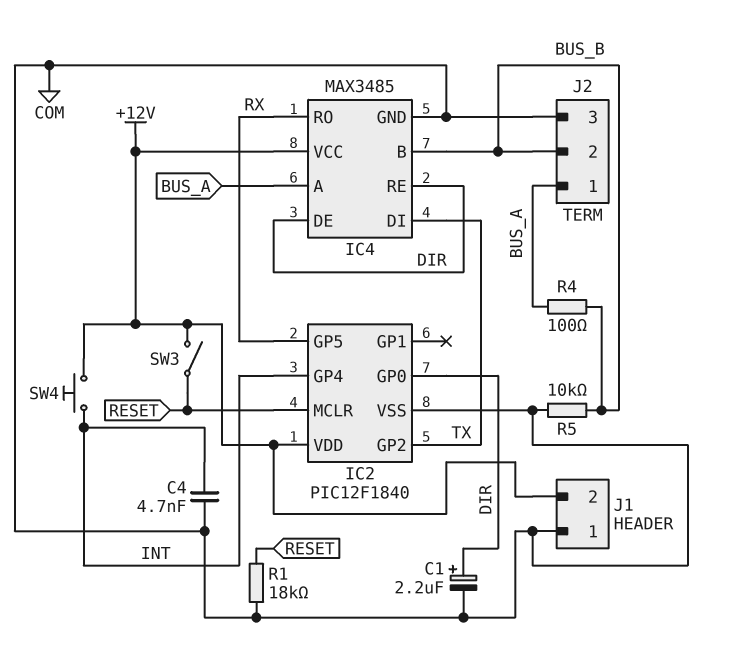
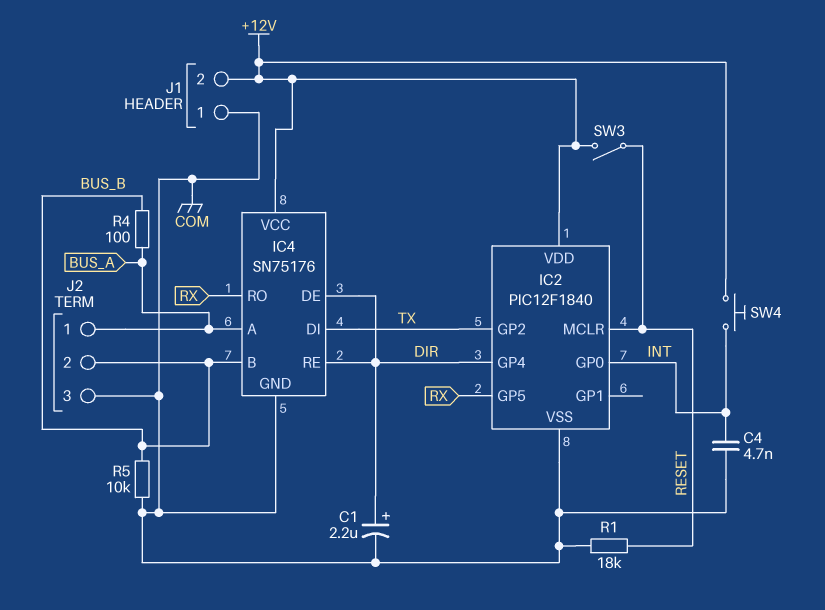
IC2 pin GP0: DIR -> INT
IC2 pin GP4: INT -> DIR
IC4: MAX3485 -> SN75176

